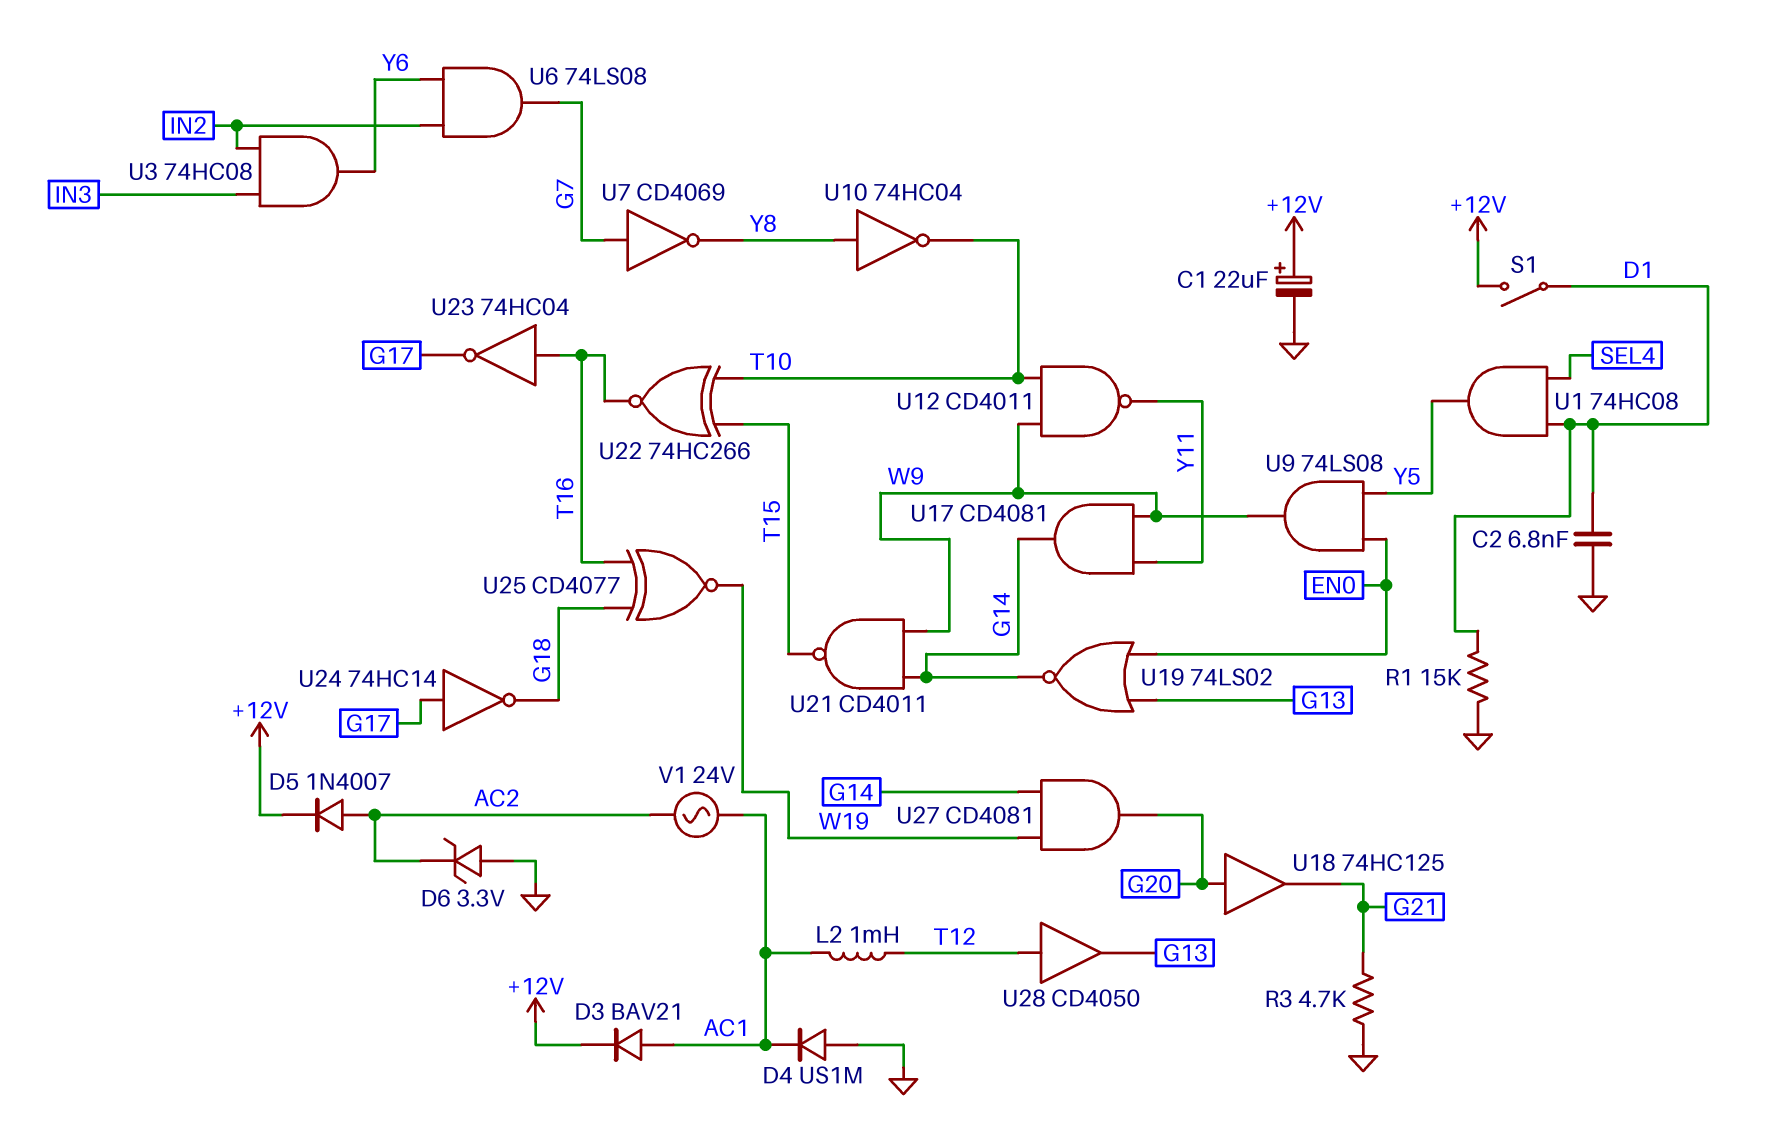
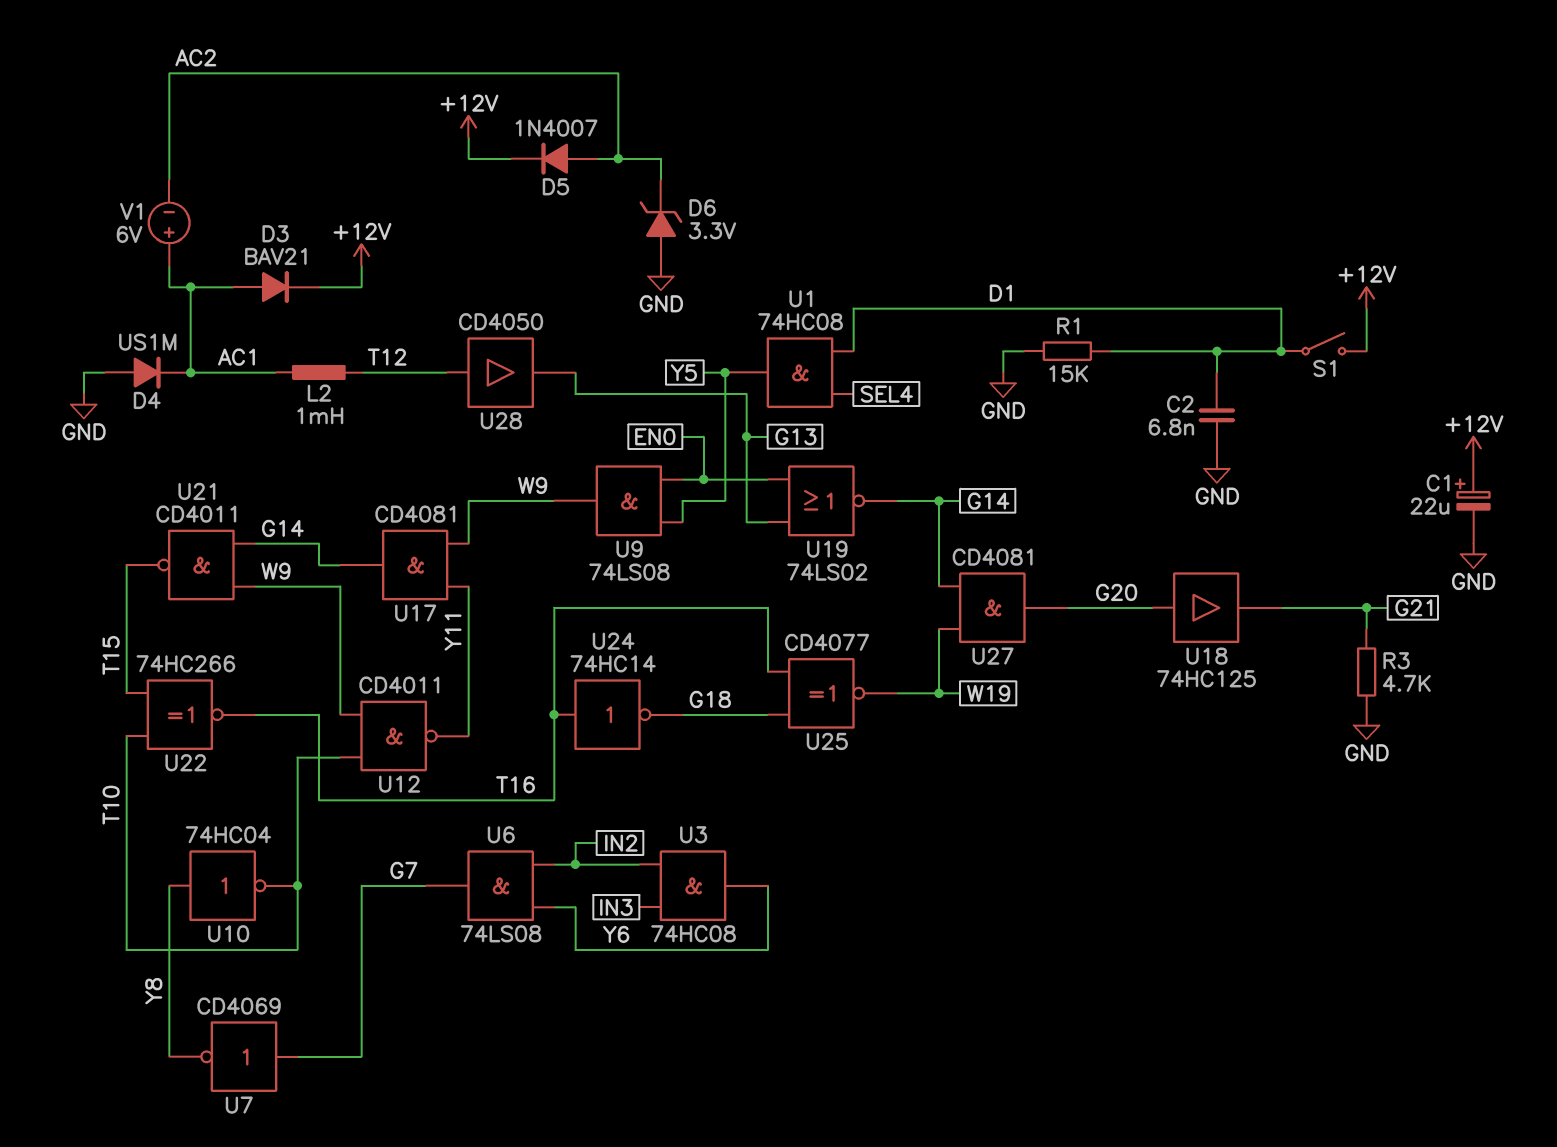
U23: NOT 74HC04 (in T16, out G17) -> none
U24: NOT 74HC14 (in G17, out G18) -> NOT 74HC14 (in T16, out G18)
V1: AC 24V (AC1, AC2) -> 6V (plus AC1, minus AC2)

